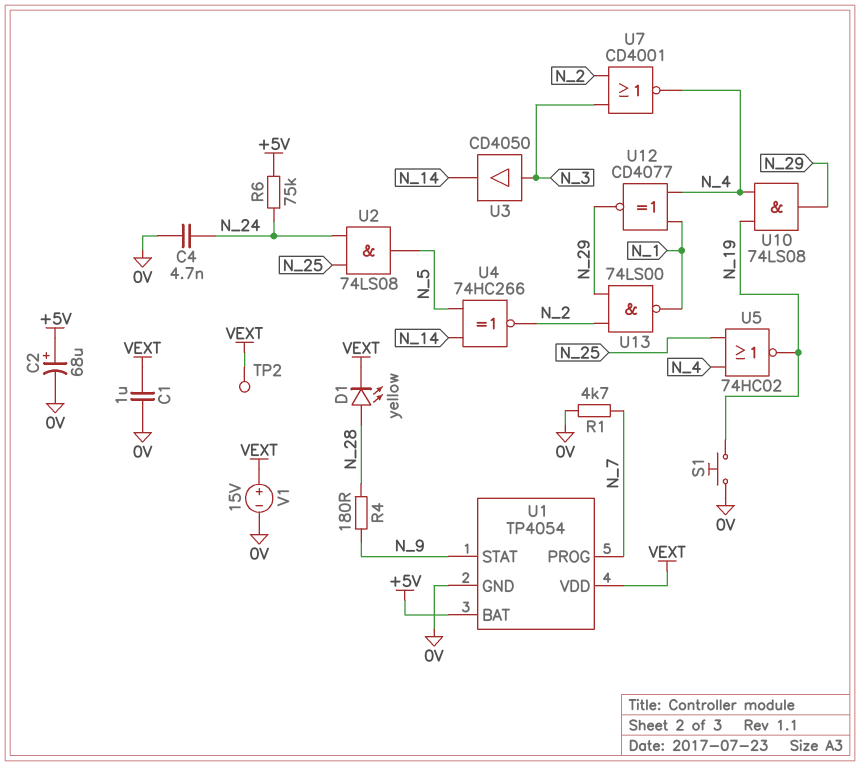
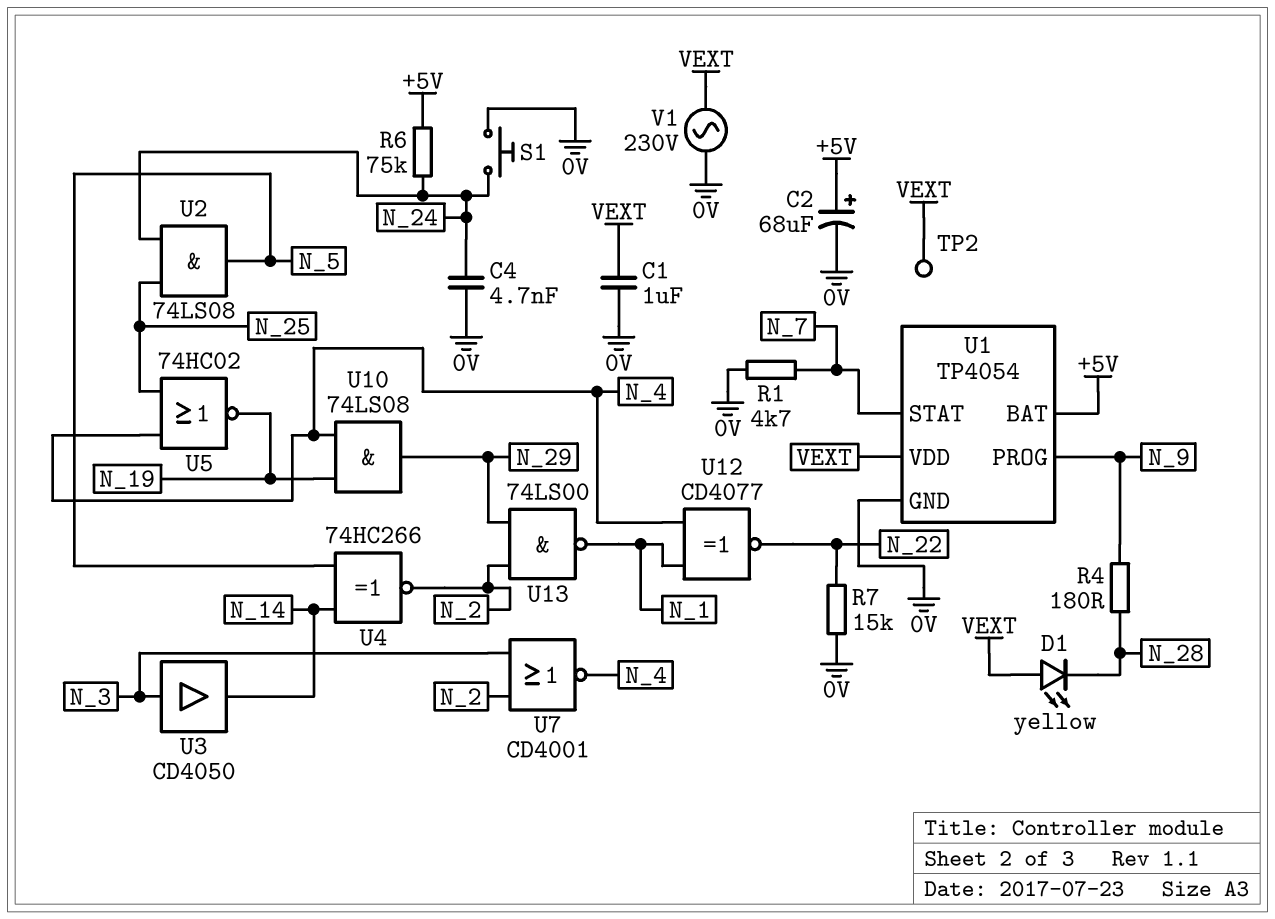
D1: LED yellow (A N_28, K VEXT) -> LED yellow (A VEXT, K N_28)
R7: none -> 15k (0V, N_22)
S1: button (0V, N_19) -> button (0V, N_24)
U1 pin PROG: N_7 -> N_9
U1 pin STAT: N_9 -> N_7
U12: XNOR CD4077 (in N_1, in N_4, out N_29) -> XNOR CD4077 (in N_1, in N_4, out N_22)
V1: 15V (plus VEXT, minus 0V) -> AC 230V (0V, VEXT)

